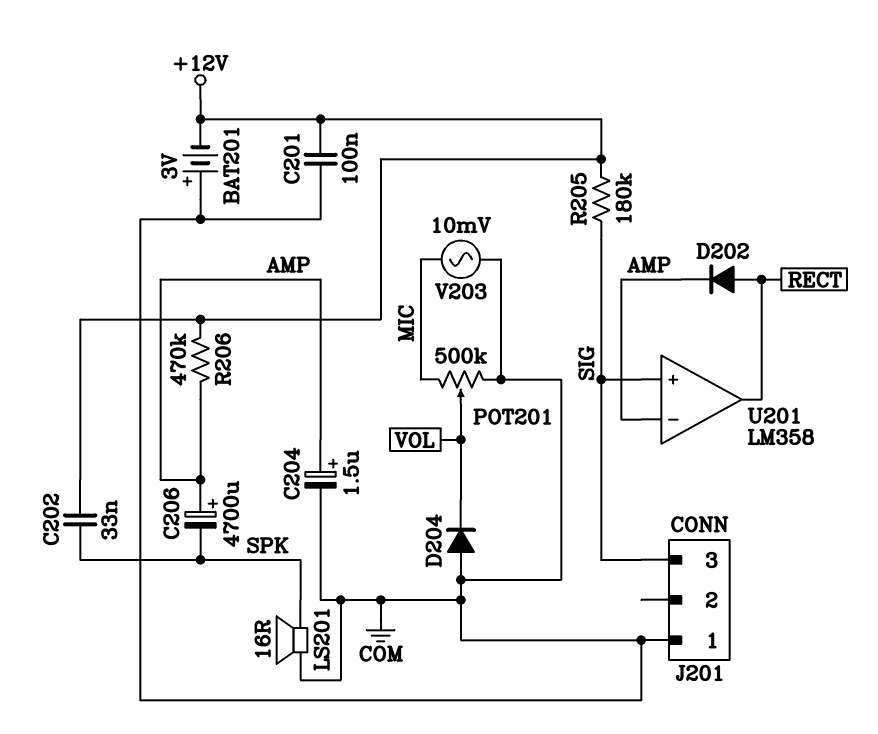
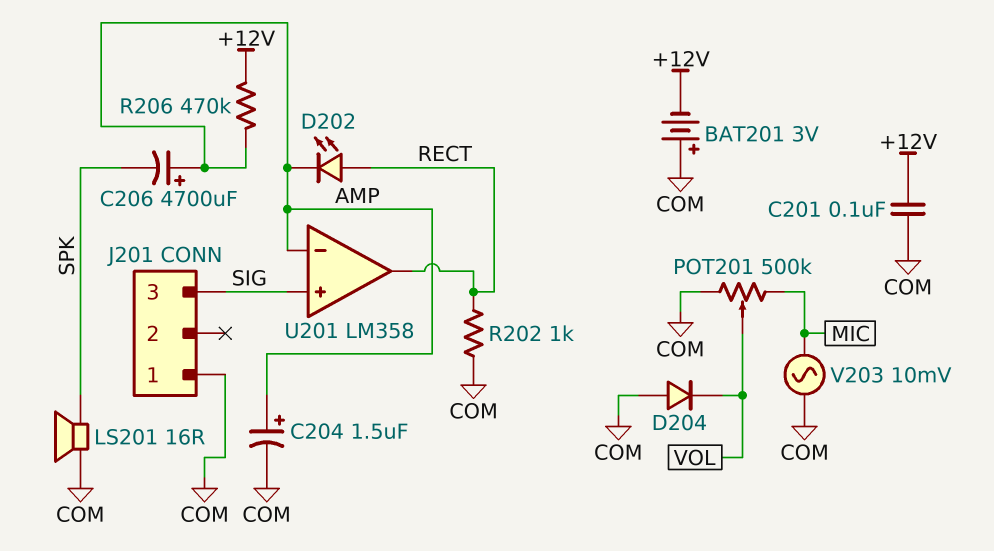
C202: 33nF (+12V, SPK) -> none
D202: diode (A RECT, K AMP) -> LED (A RECT, K AMP)
R202: none -> 1k (COM, RECT)
R205: 180k (+12V, SIG) -> none

